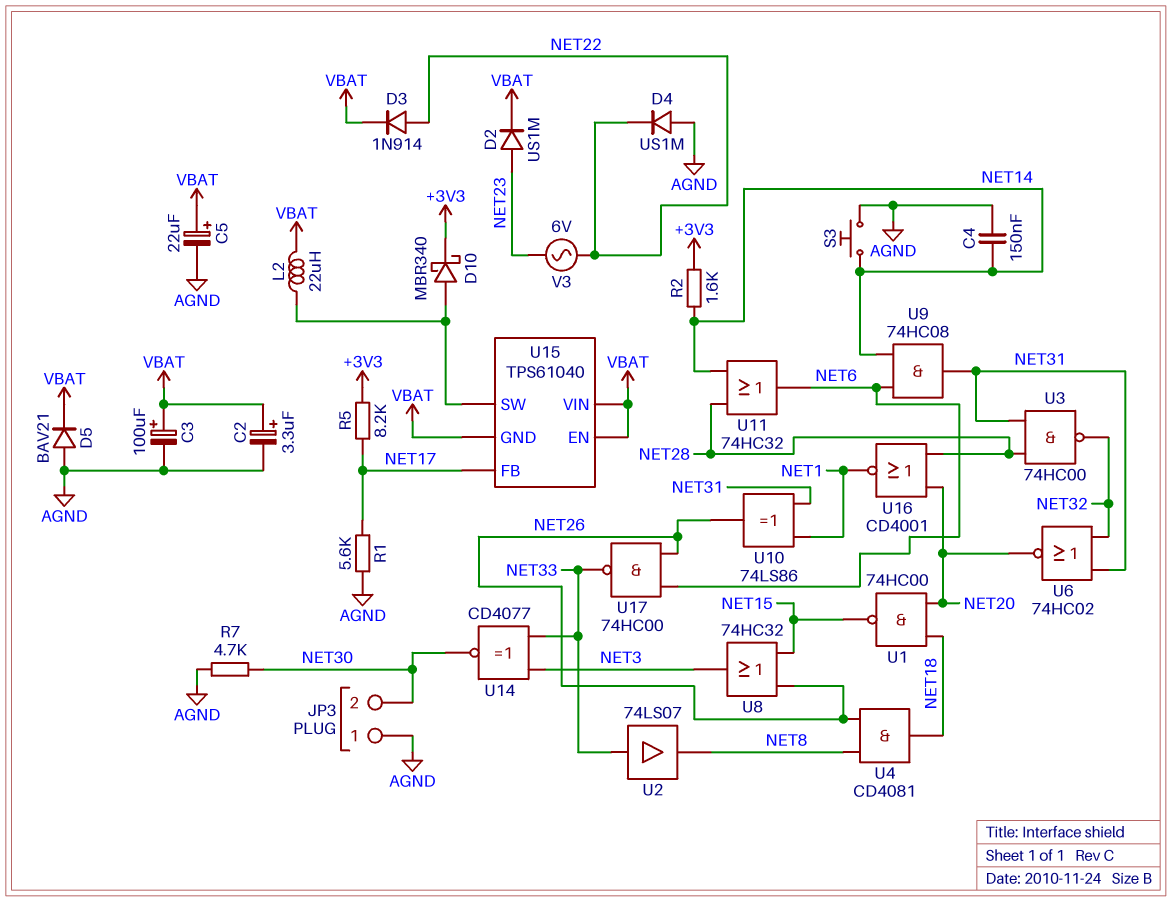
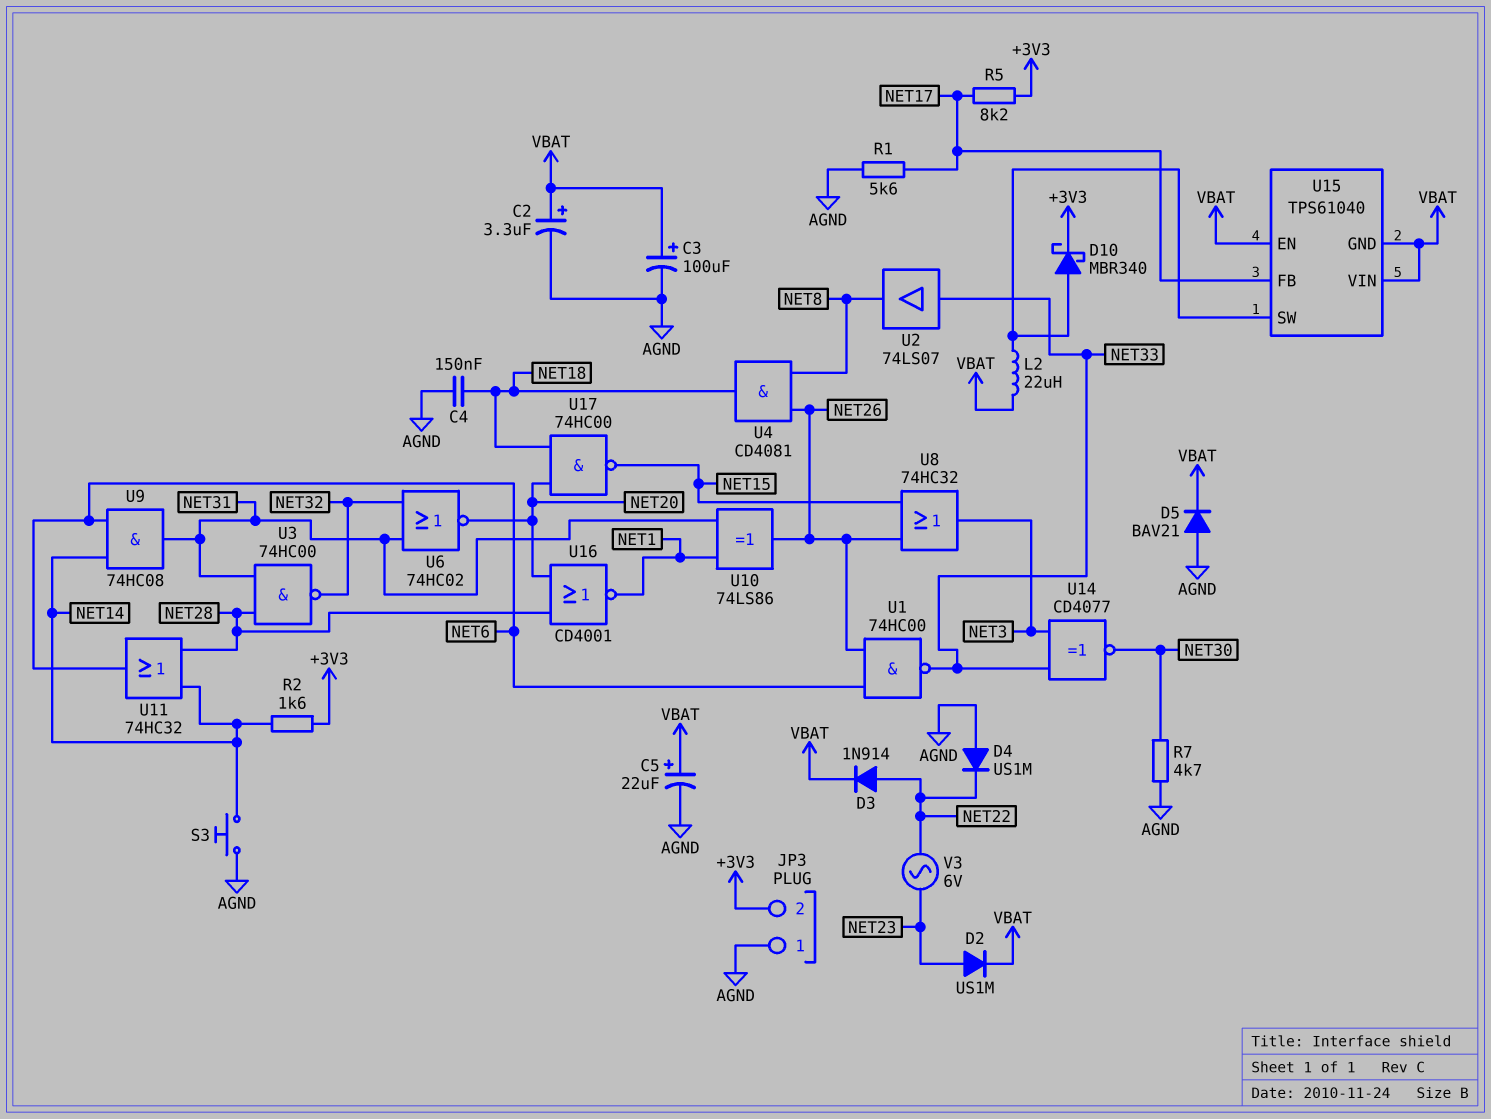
C4: 150nF (AGND, NET14) -> 150nF (AGND, NET18)
JP3 pin 2: NET30 -> +3V3
U1: NAND 74HC00 (in NET18, in NET20, out NET15) -> NAND 74HC00 (in NET6, in NET26, out NET33)
U17: NAND 74HC00 (in NET6, in NET26, out NET33) -> NAND 74HC00 (in NET18, in NET20, out NET15)

